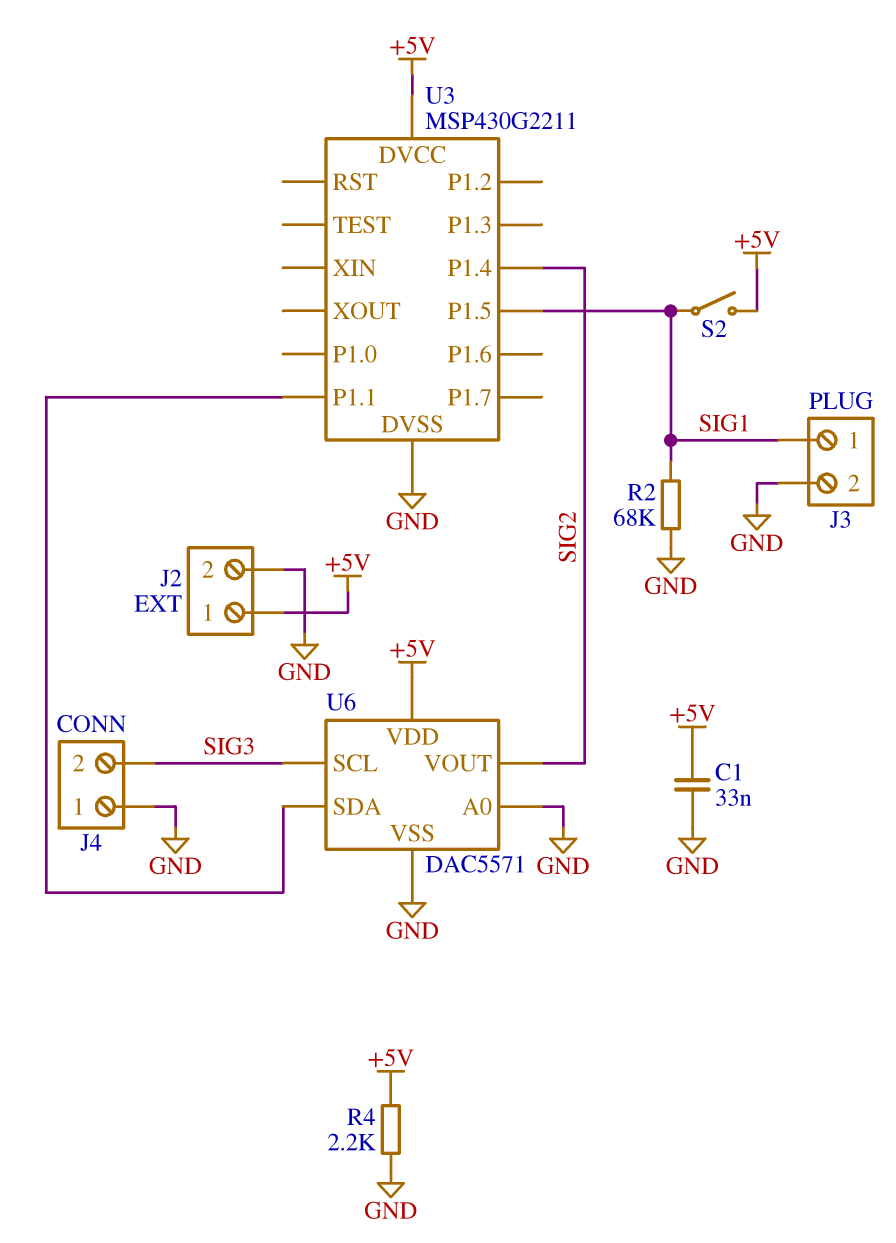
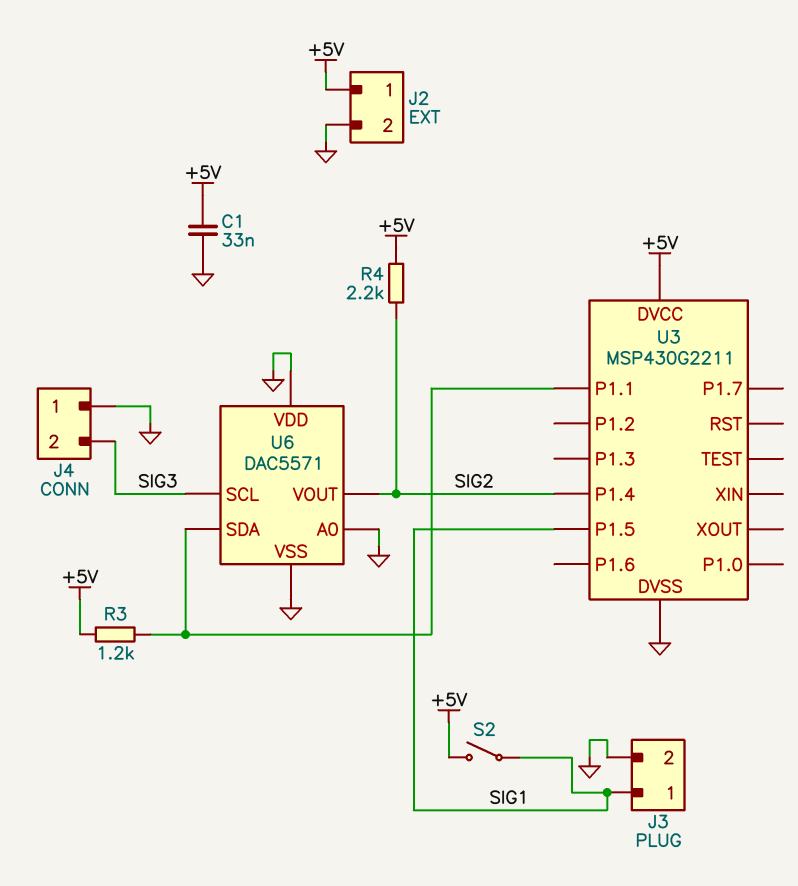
R2: 68k (GND, SIG1) -> none
R3: none -> 1.2k (+5V, U3/P1.1)
R4: 2.2k (+5V, GND) -> 2.2k (+5V, SIG2)
U6 pin VDD: +5V -> GND

